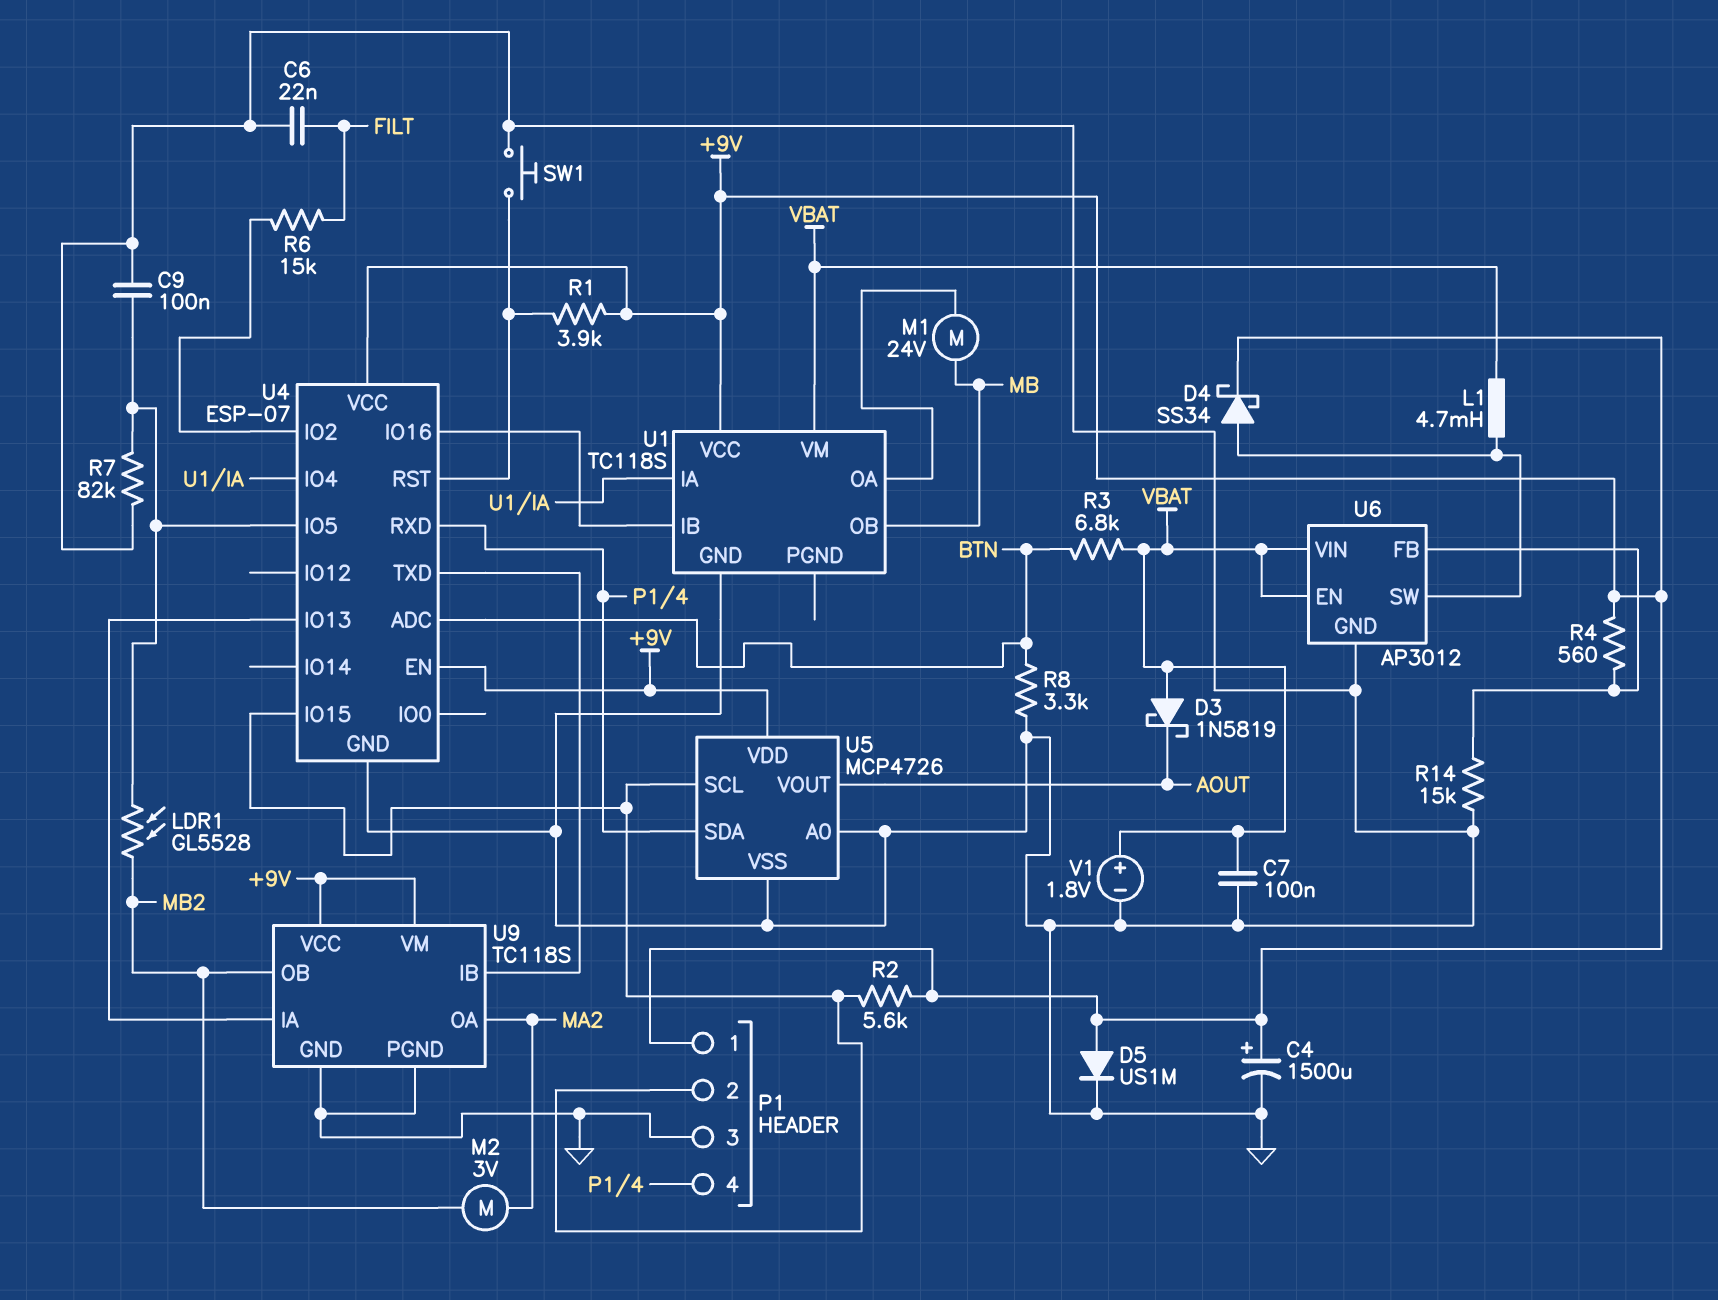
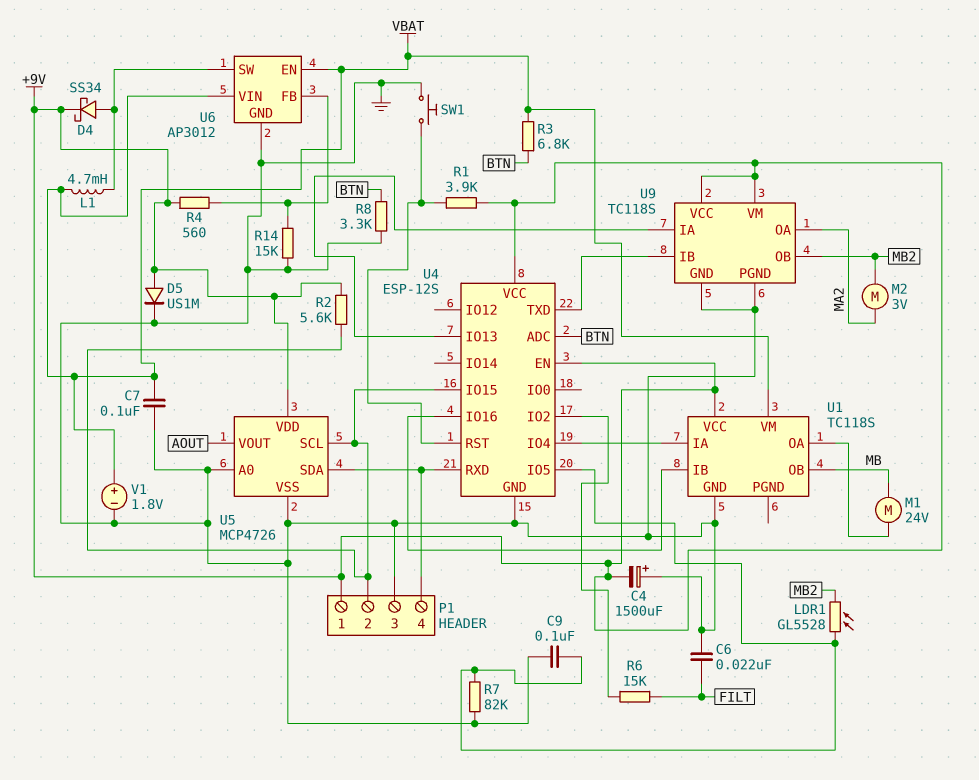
C4: 1500uF (plus +9V, minus GND) -> 1500uF (plus GND, minus +9V)
D3: schottky 1N5819 (A VBAT, K AOUT) -> none
U4: ESP-07 -> ESP-12S

